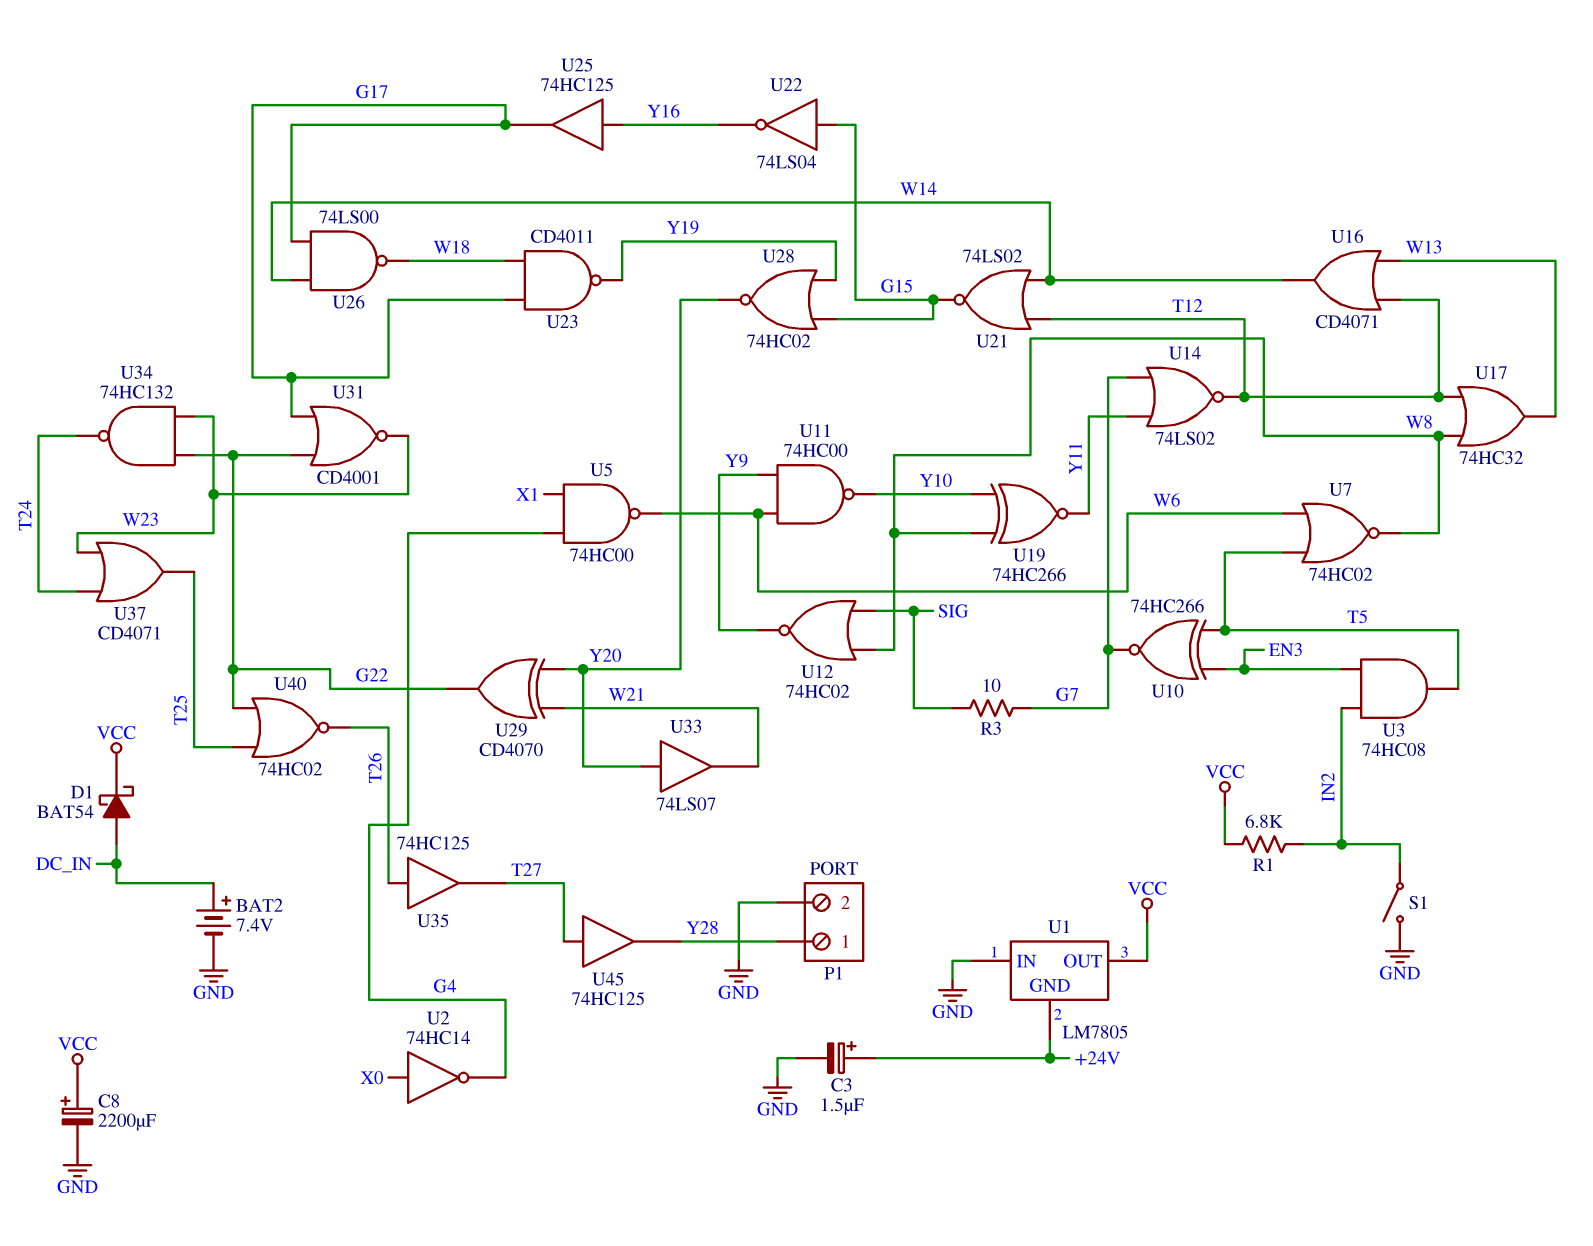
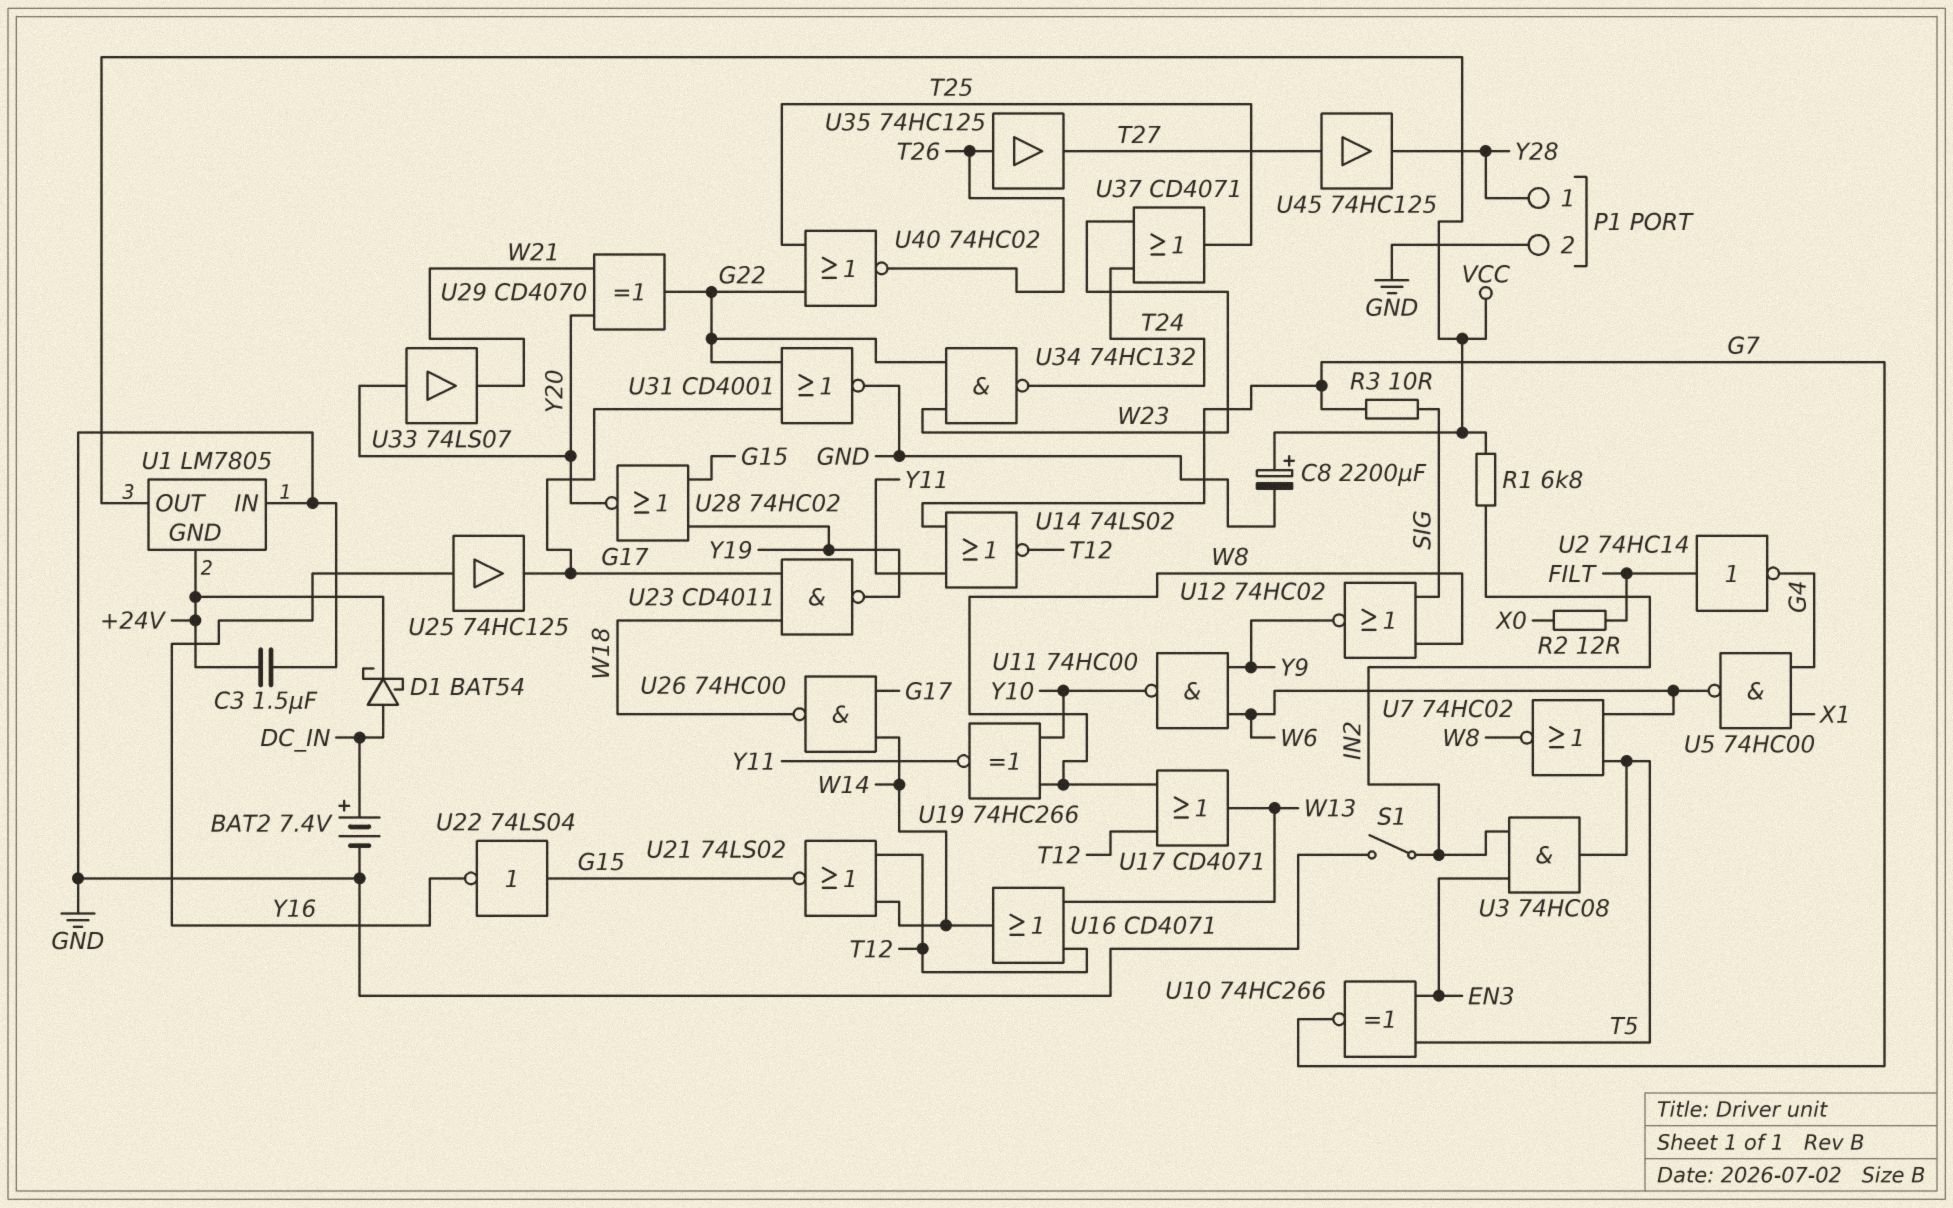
C3: 1.5uF (plus +24V, minus GND) -> 1.5uF (+24V, GND)
D1: schottky BAT54 (A DC_IN, K VCC) -> schottky BAT54 (A DC_IN, K +24V)
R2: none -> 12 (FILT, X0)
U2: NOT 74HC14 (in X0, out G4) -> NOT 74HC14 (in FILT, out G4)
U17: OR 74HC32 (in T12, in W8, out W13) -> OR CD4071 (in T12, in W8, out W13)
U26: NAND 74LS00 (in G17, in W14, out W18) -> NAND 74HC00 (in G17, in W14, out W18)
U31: NOR CD4001 (in G17, in G22, out W23) -> NOR CD4001 (in G17, in G22, out GND)

